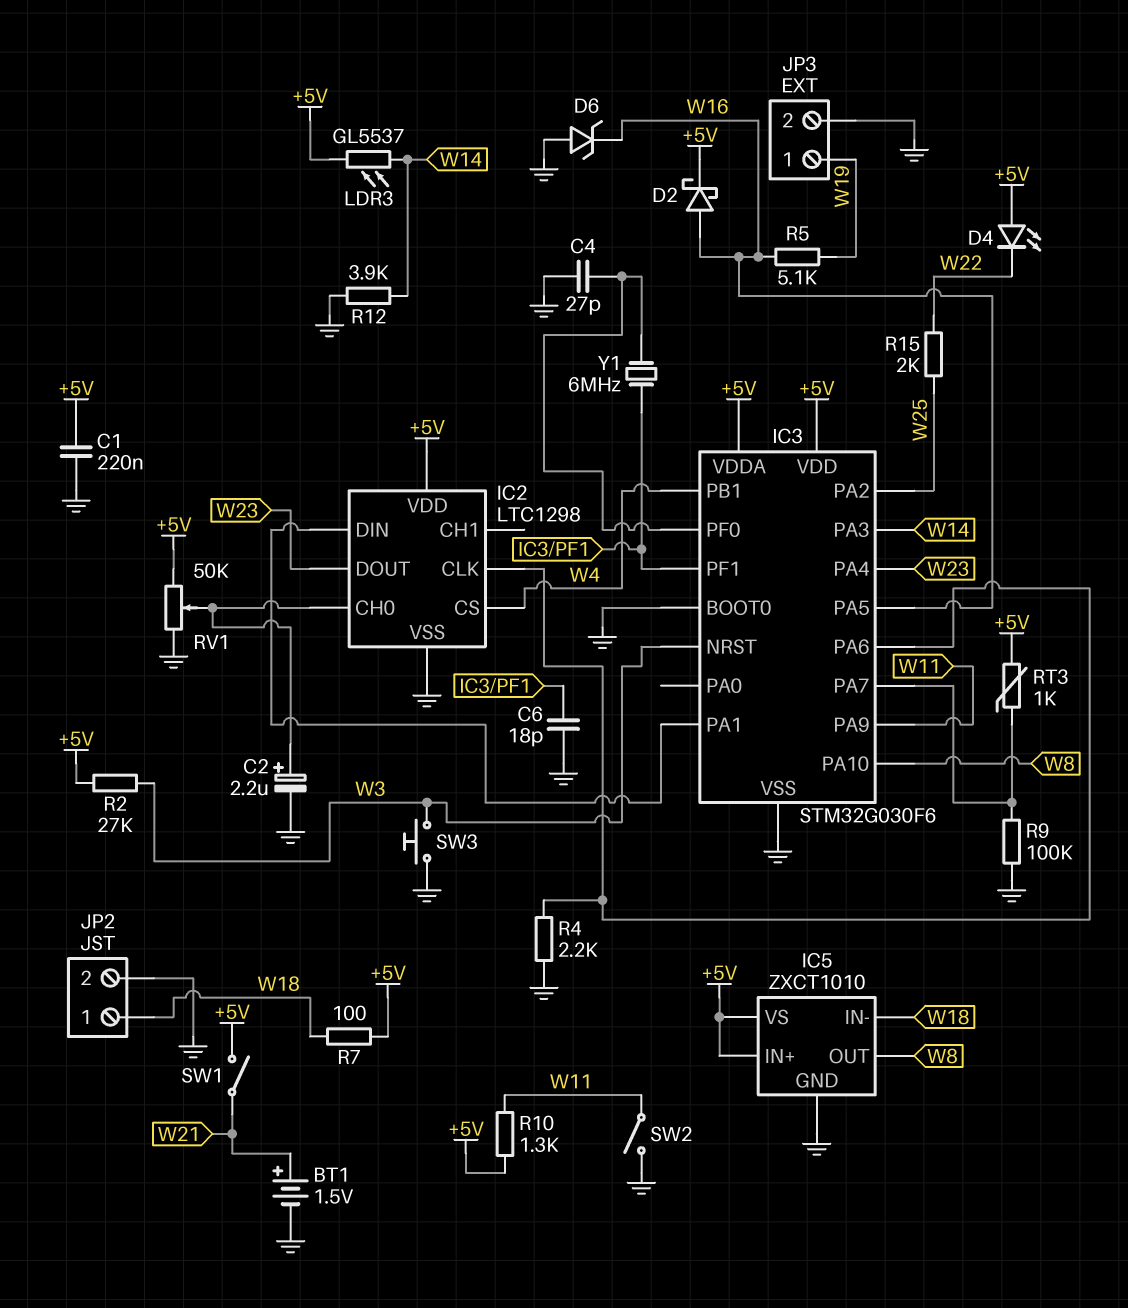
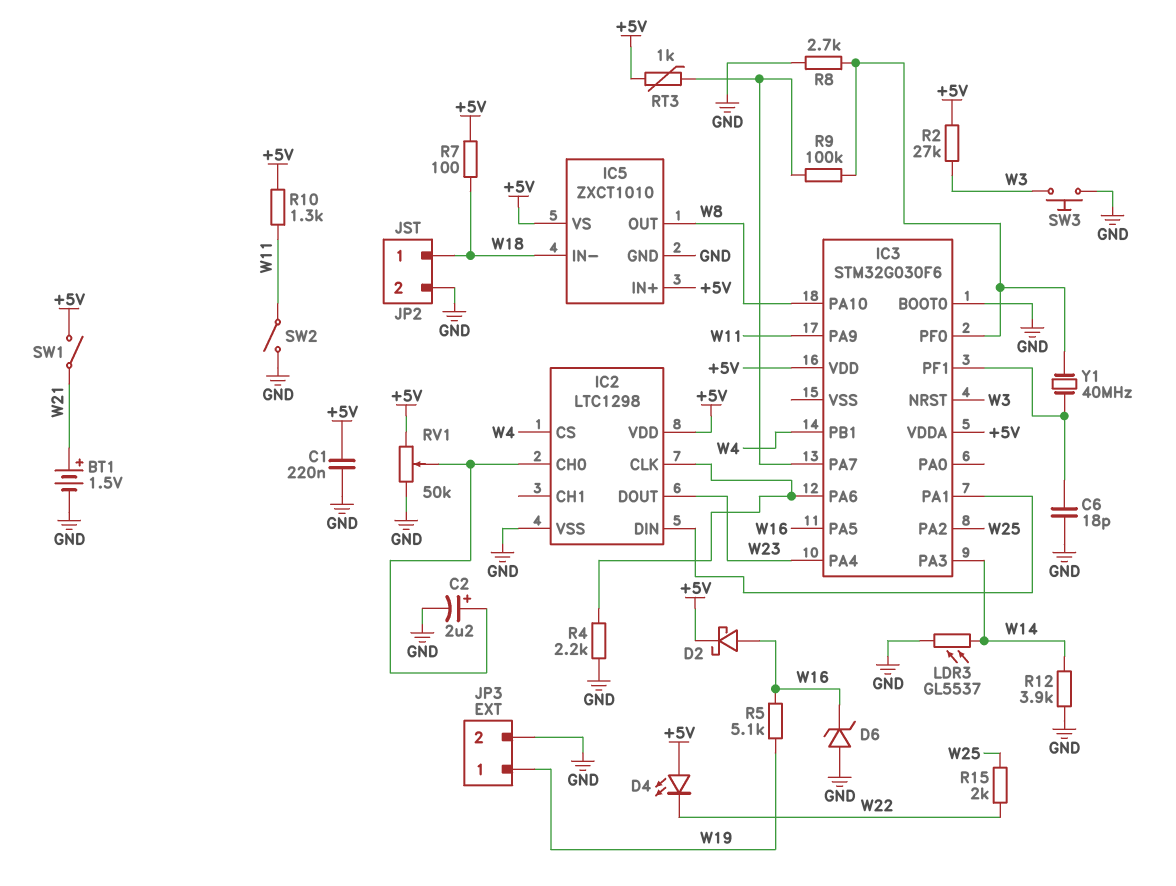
C4: 27pF (GND, IC3/PF0) -> none
IC3 pin VSS: GND -> none
LDR3: GL5537 (+5V, W14) -> GL5537 (GND, W14)
R8: none -> 2.7k (GND, IC3/PF0)
R9: 100k (GND, IC3/PA7) -> 100k (IC3/PA7, IC3/PF0)
Y1: 6MHz (IC3/PF0, IC3/PF1) -> 40MHz (IC3/PF0, IC3/PF1)

